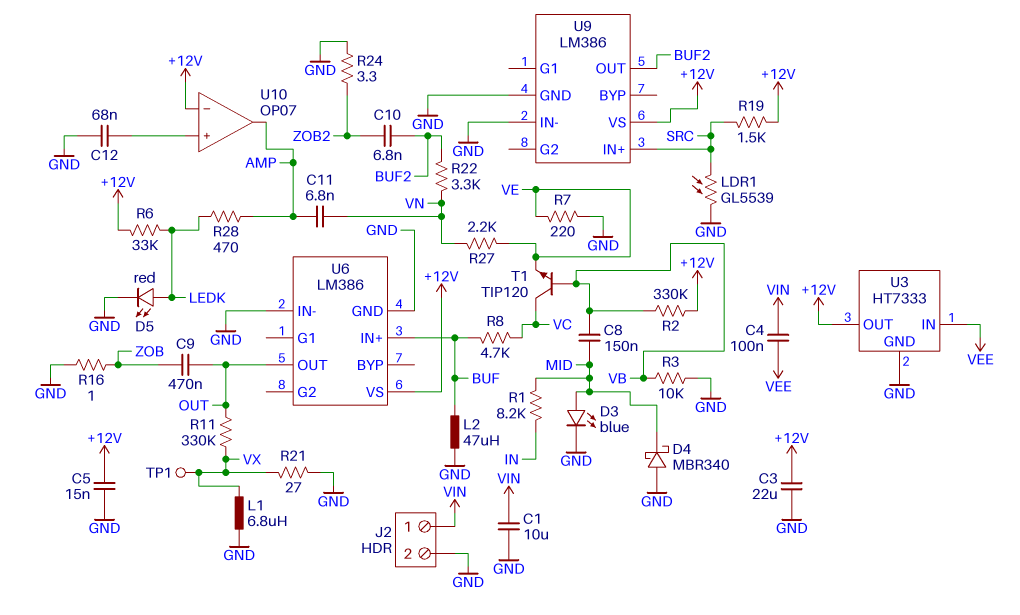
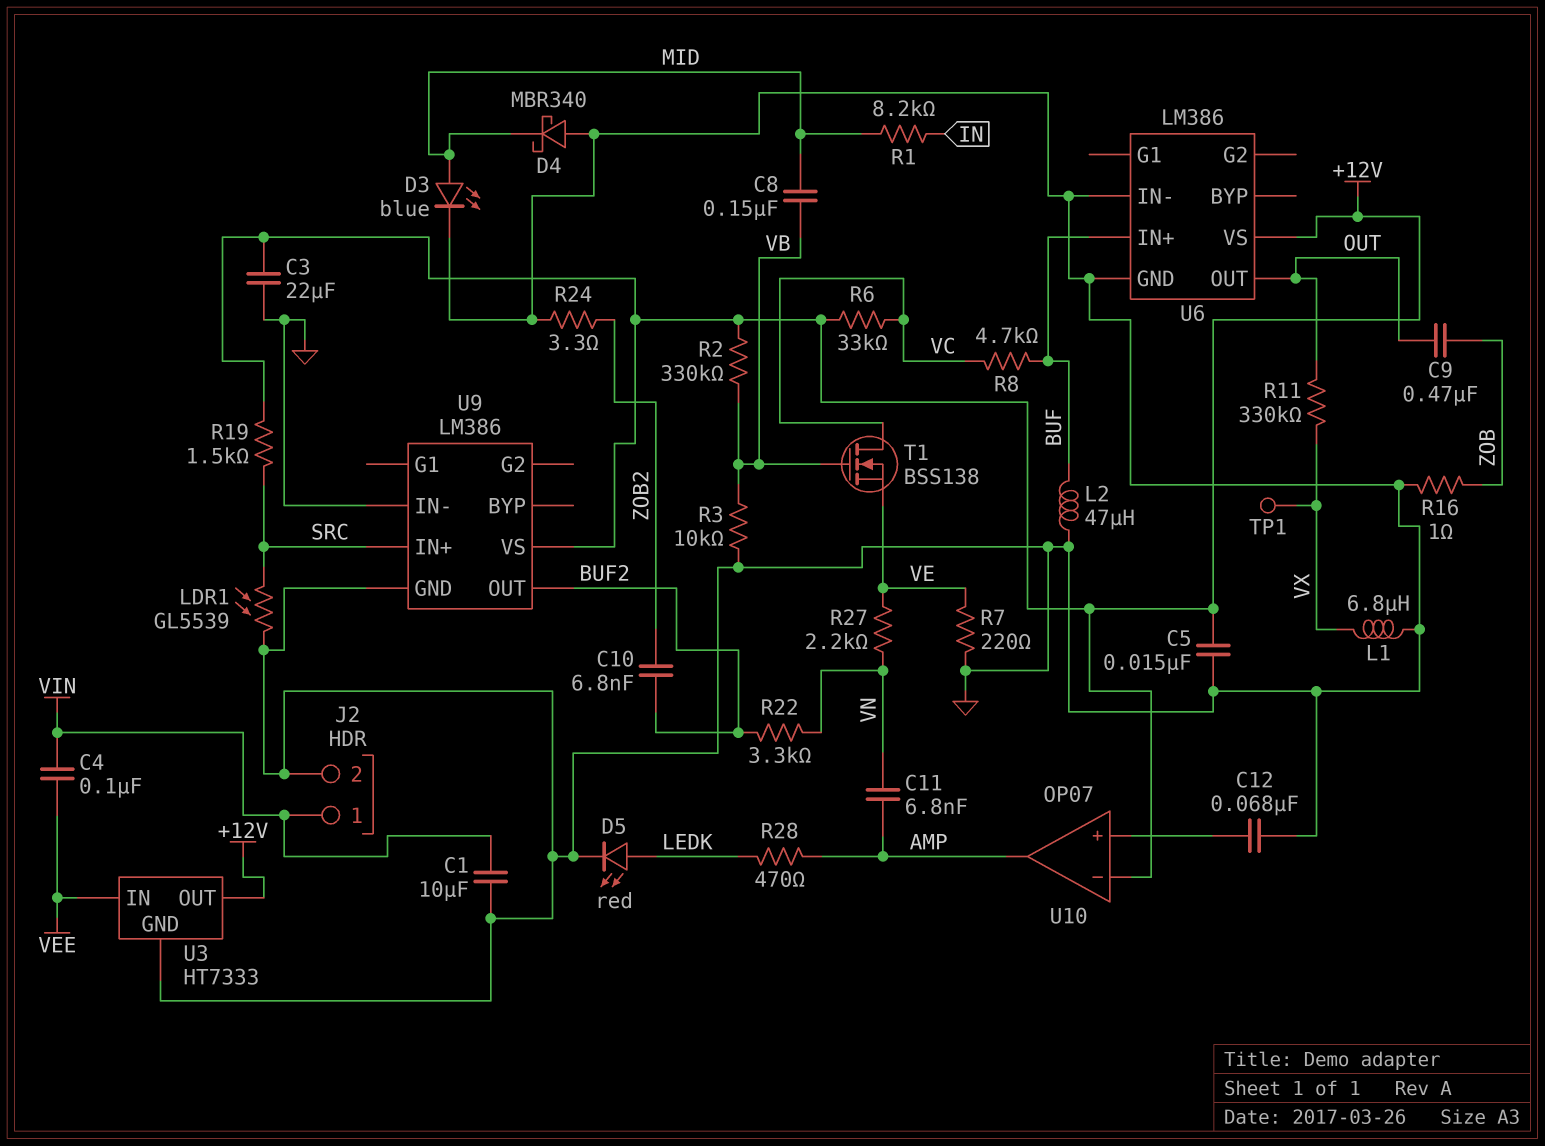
R6: 33k (+12V, LEDK) -> 33k (+12V, VC)
R21: 27 (GND, VX) -> none
T1: NPN TIP120 (B VB, C VC, E VE) -> NMOS BSS138 (G VB, D VC, S VE)

